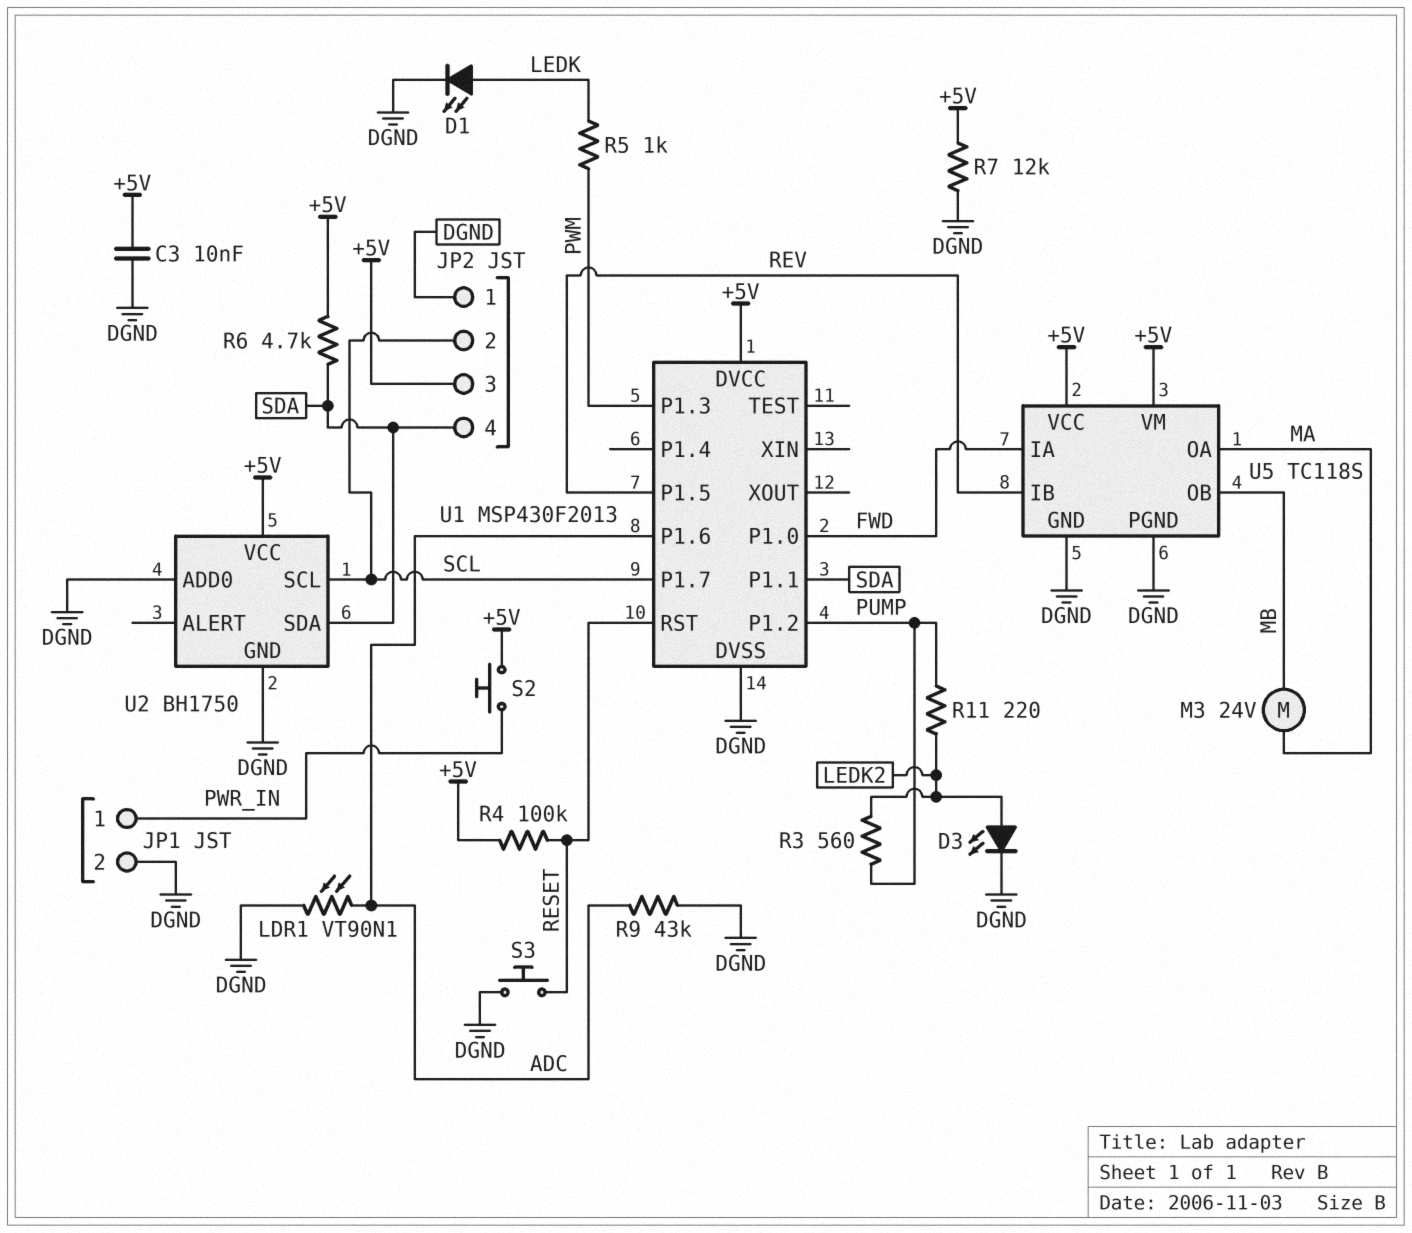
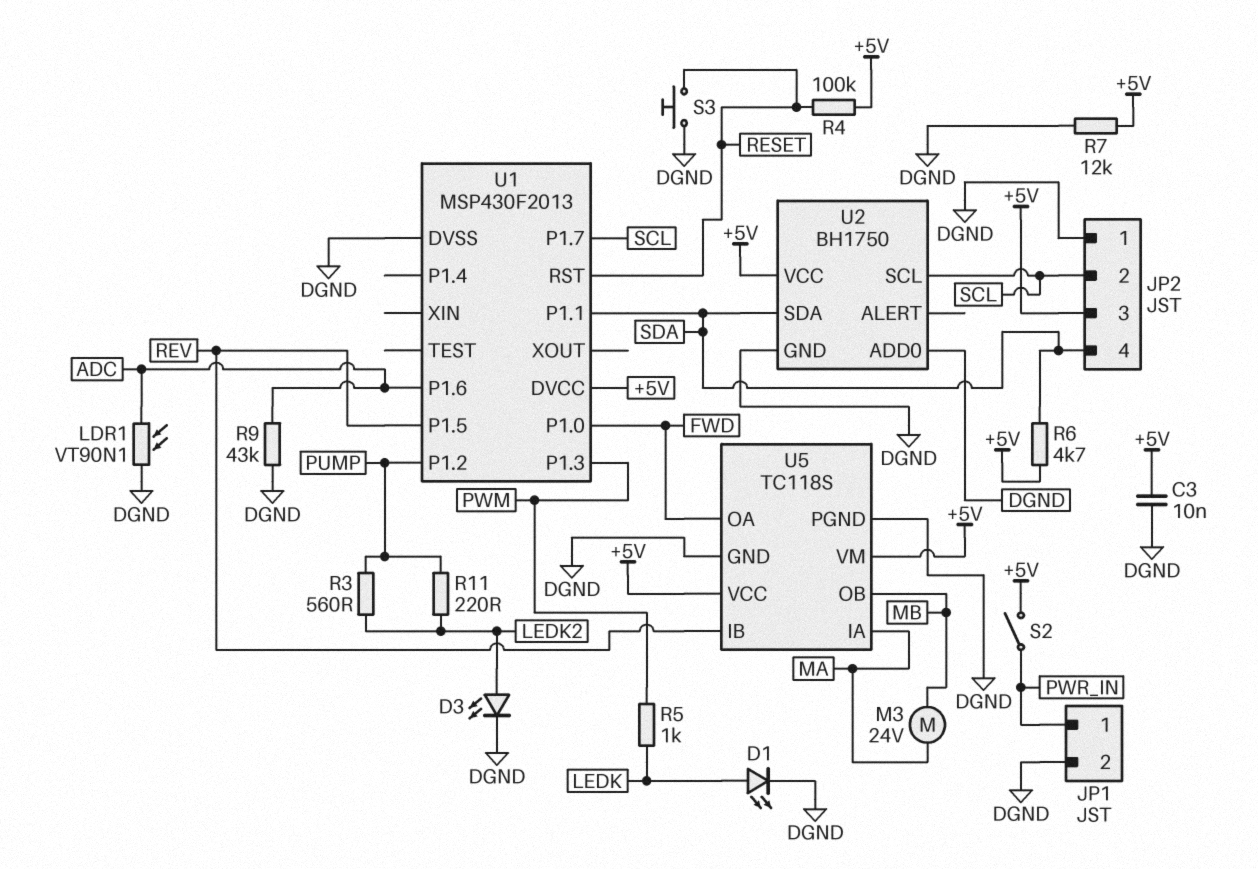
S2: button (+5V, PWR_IN) -> switch (+5V, PWR_IN)
U5 pin IA: FWD -> MA
U5 pin OA: MA -> FWD

